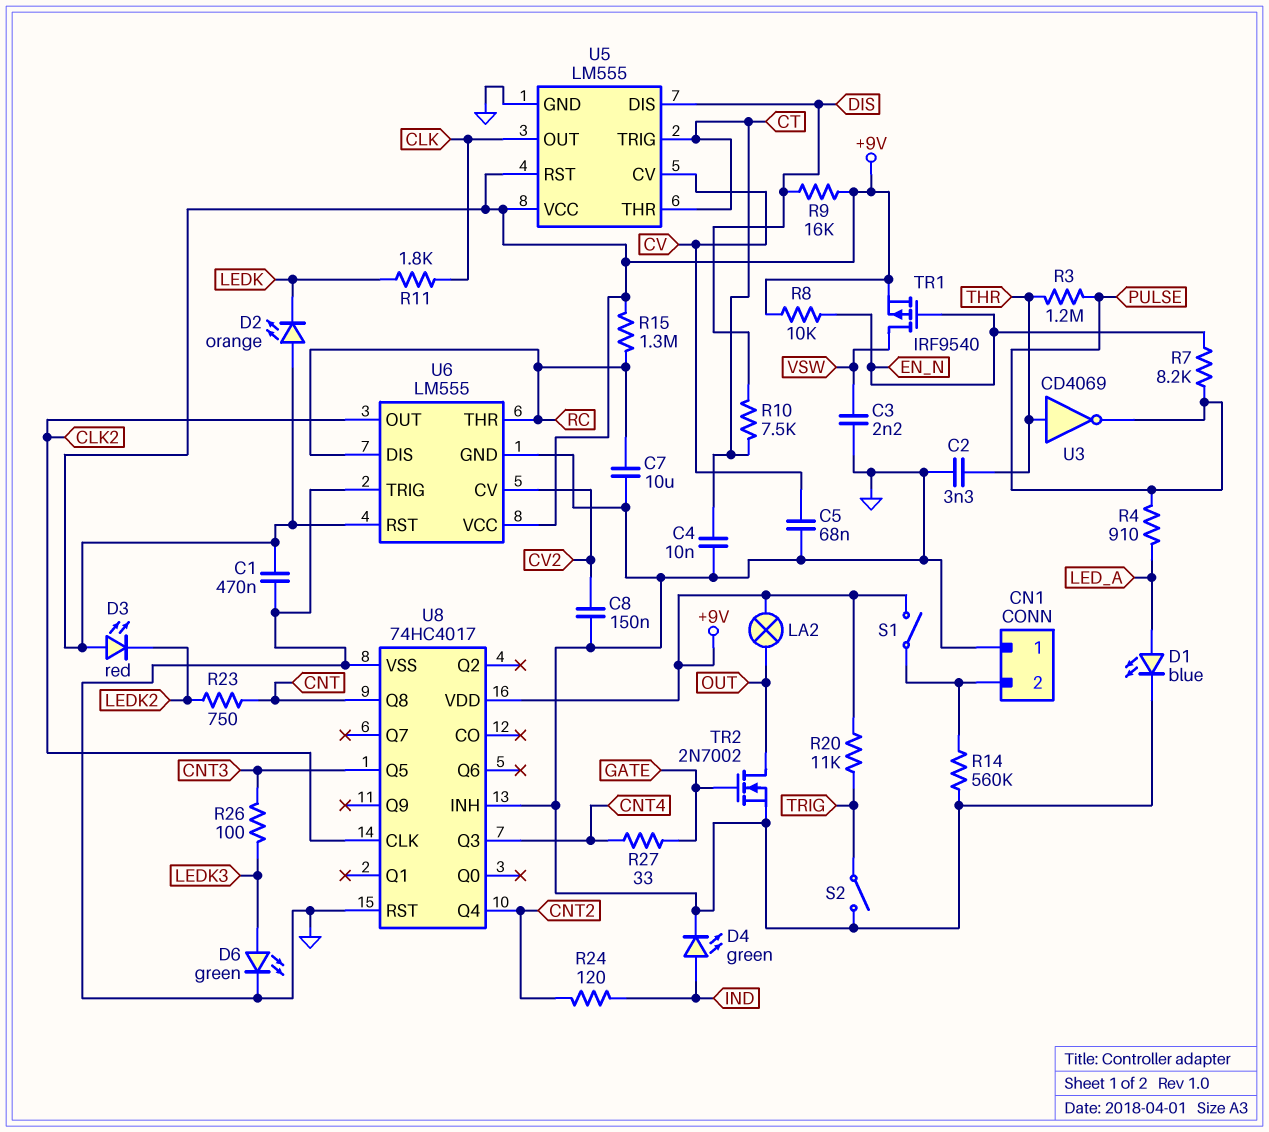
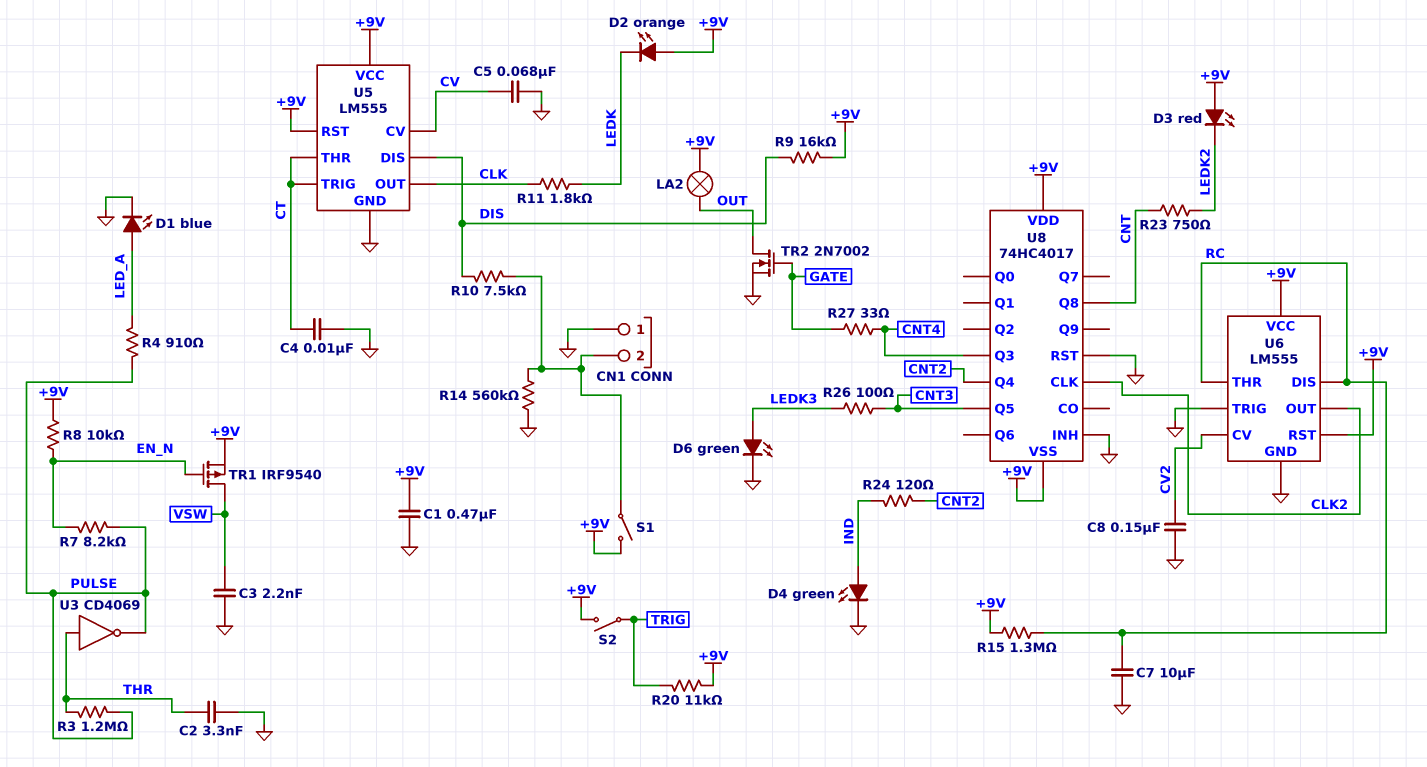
R10: 7.5k (CT, DIS) -> 7.5k (CN1/2, DIS)
S2: switch (GND, TRIG) -> switch (+9V, TRIG)
U8 pin VSS: GND -> +9V

